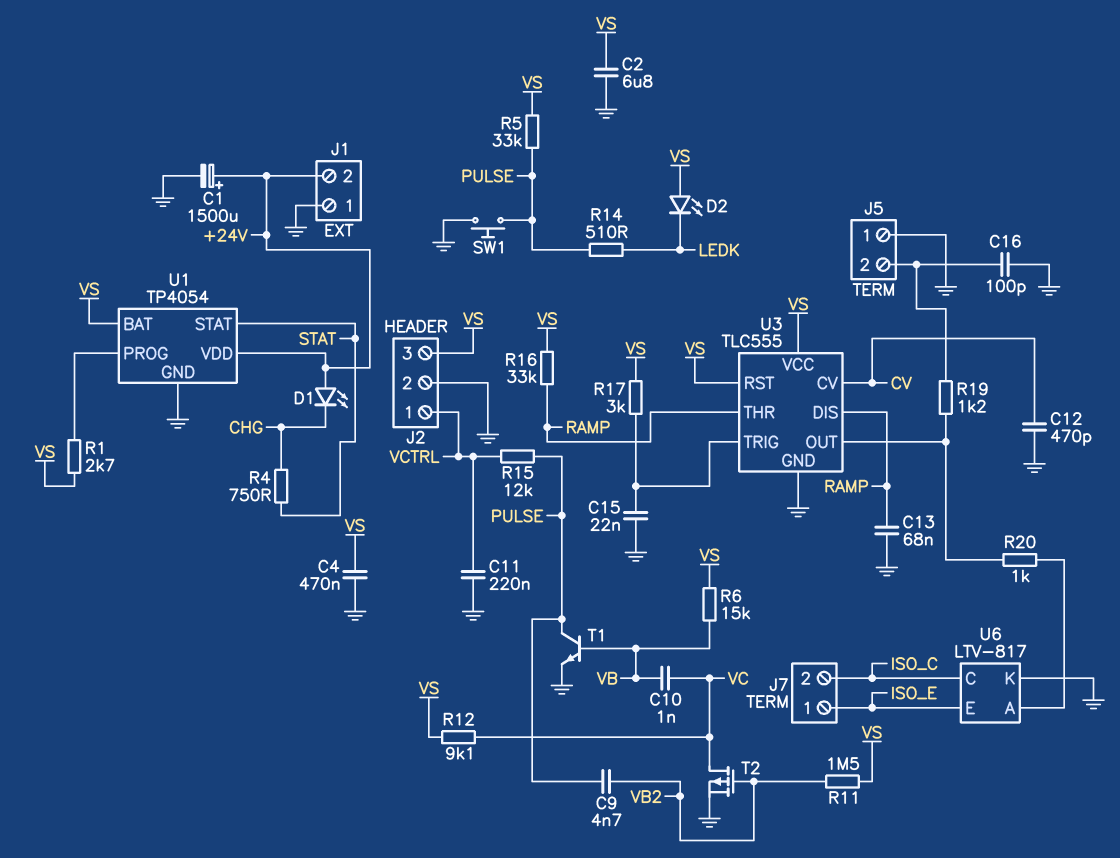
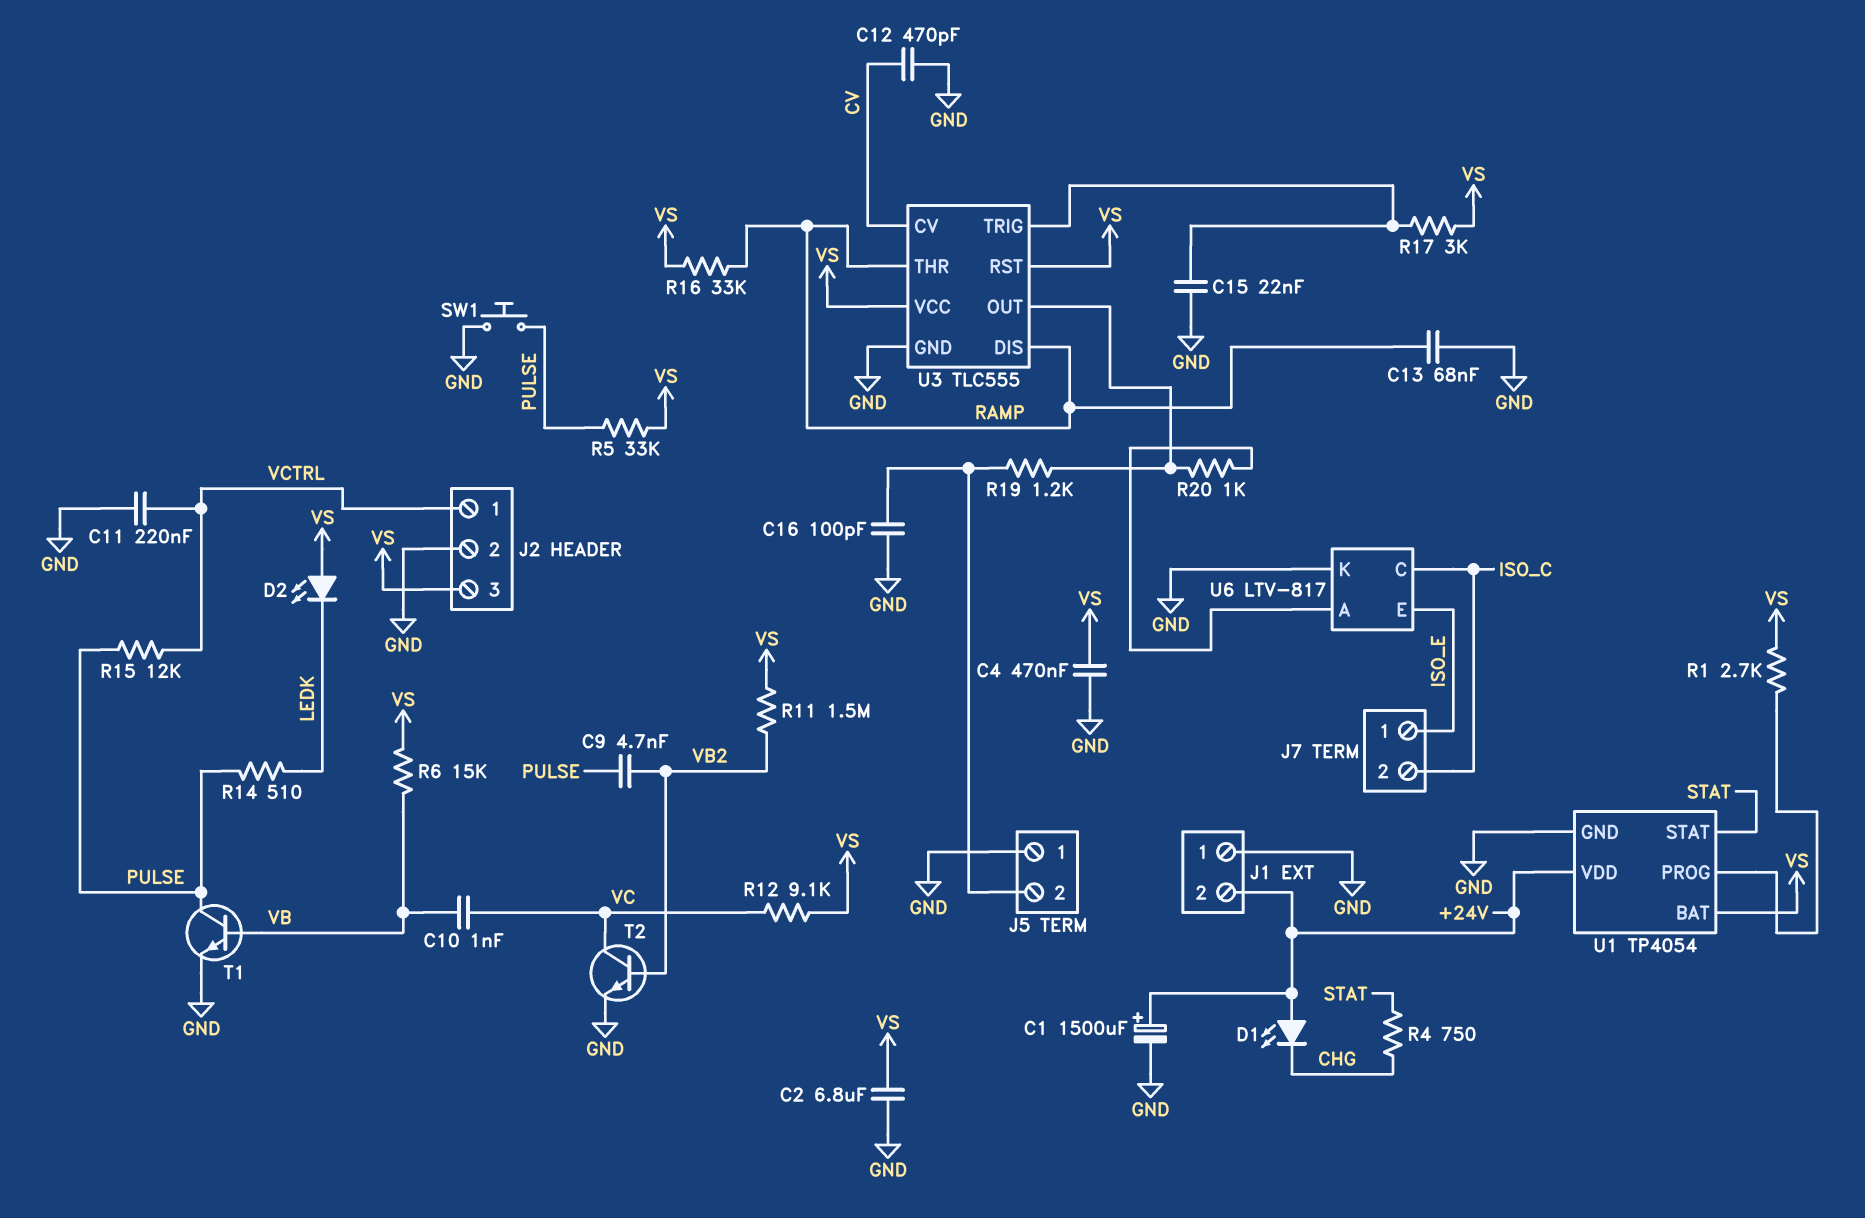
T2: PMOS (G VB2, D VC, S GND) -> NPN (B VB2, C VC, E GND)

